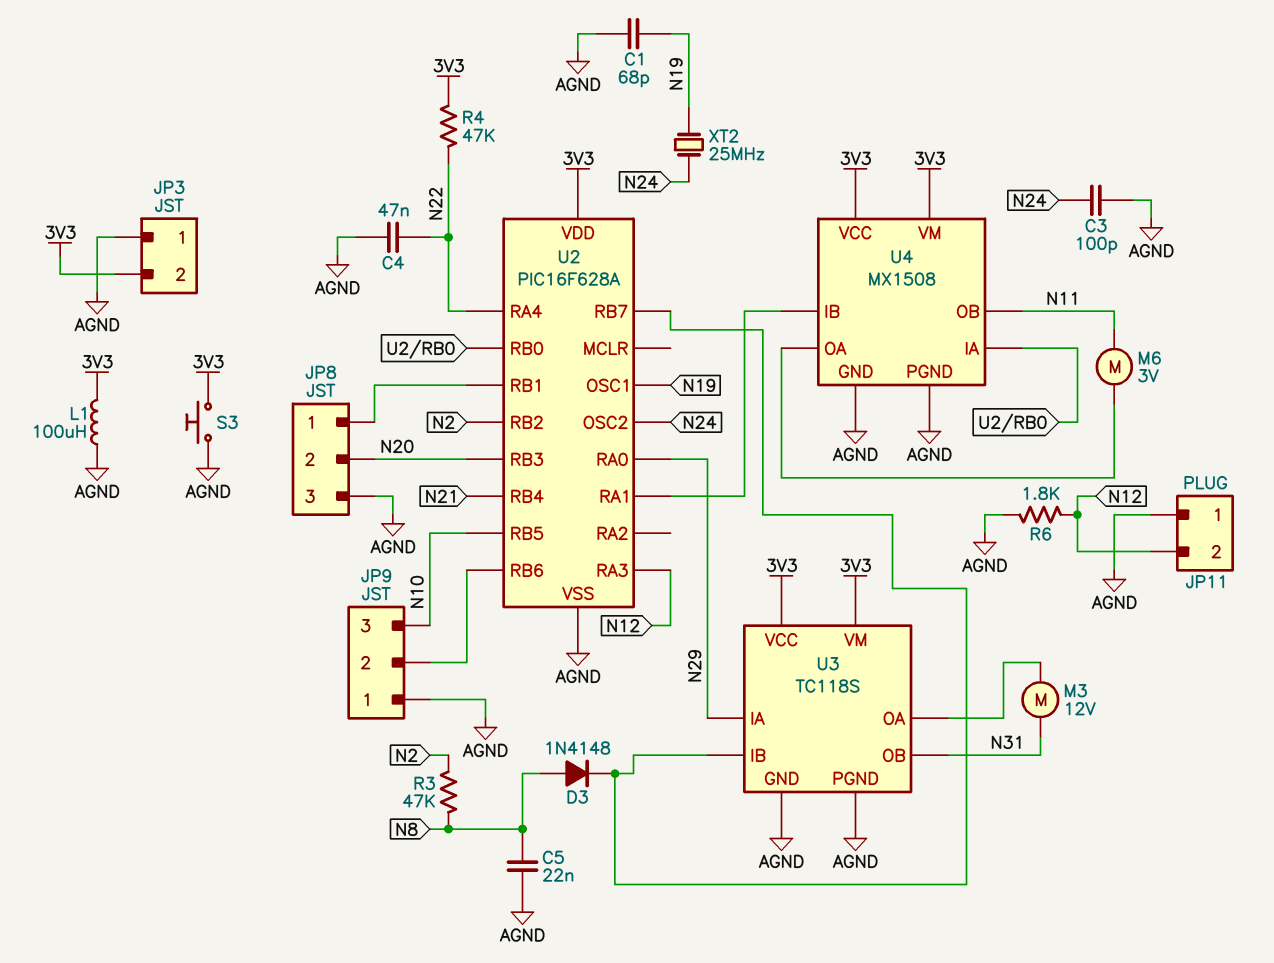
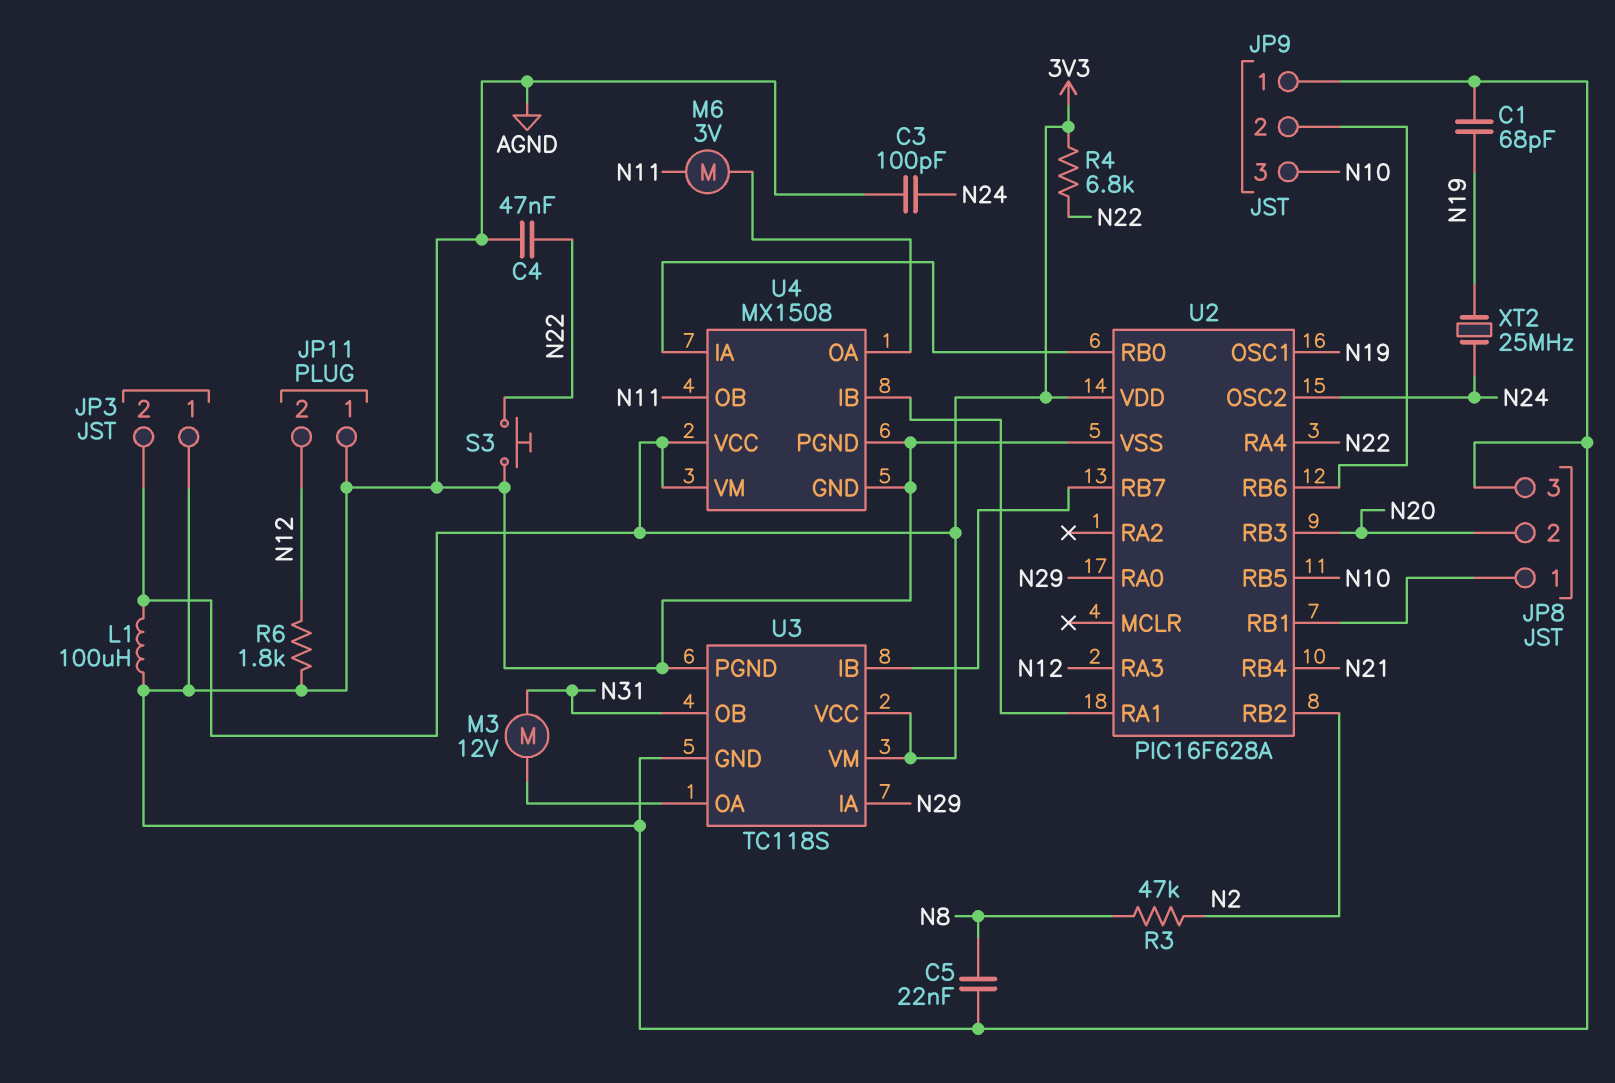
D3: diode 1N4148 (A N8, K U2/RB7) -> none
R4: 47k (3V3, N22) -> 6.8k (3V3, N22)
S3: button (3V3, AGND) -> button (AGND, N22)

